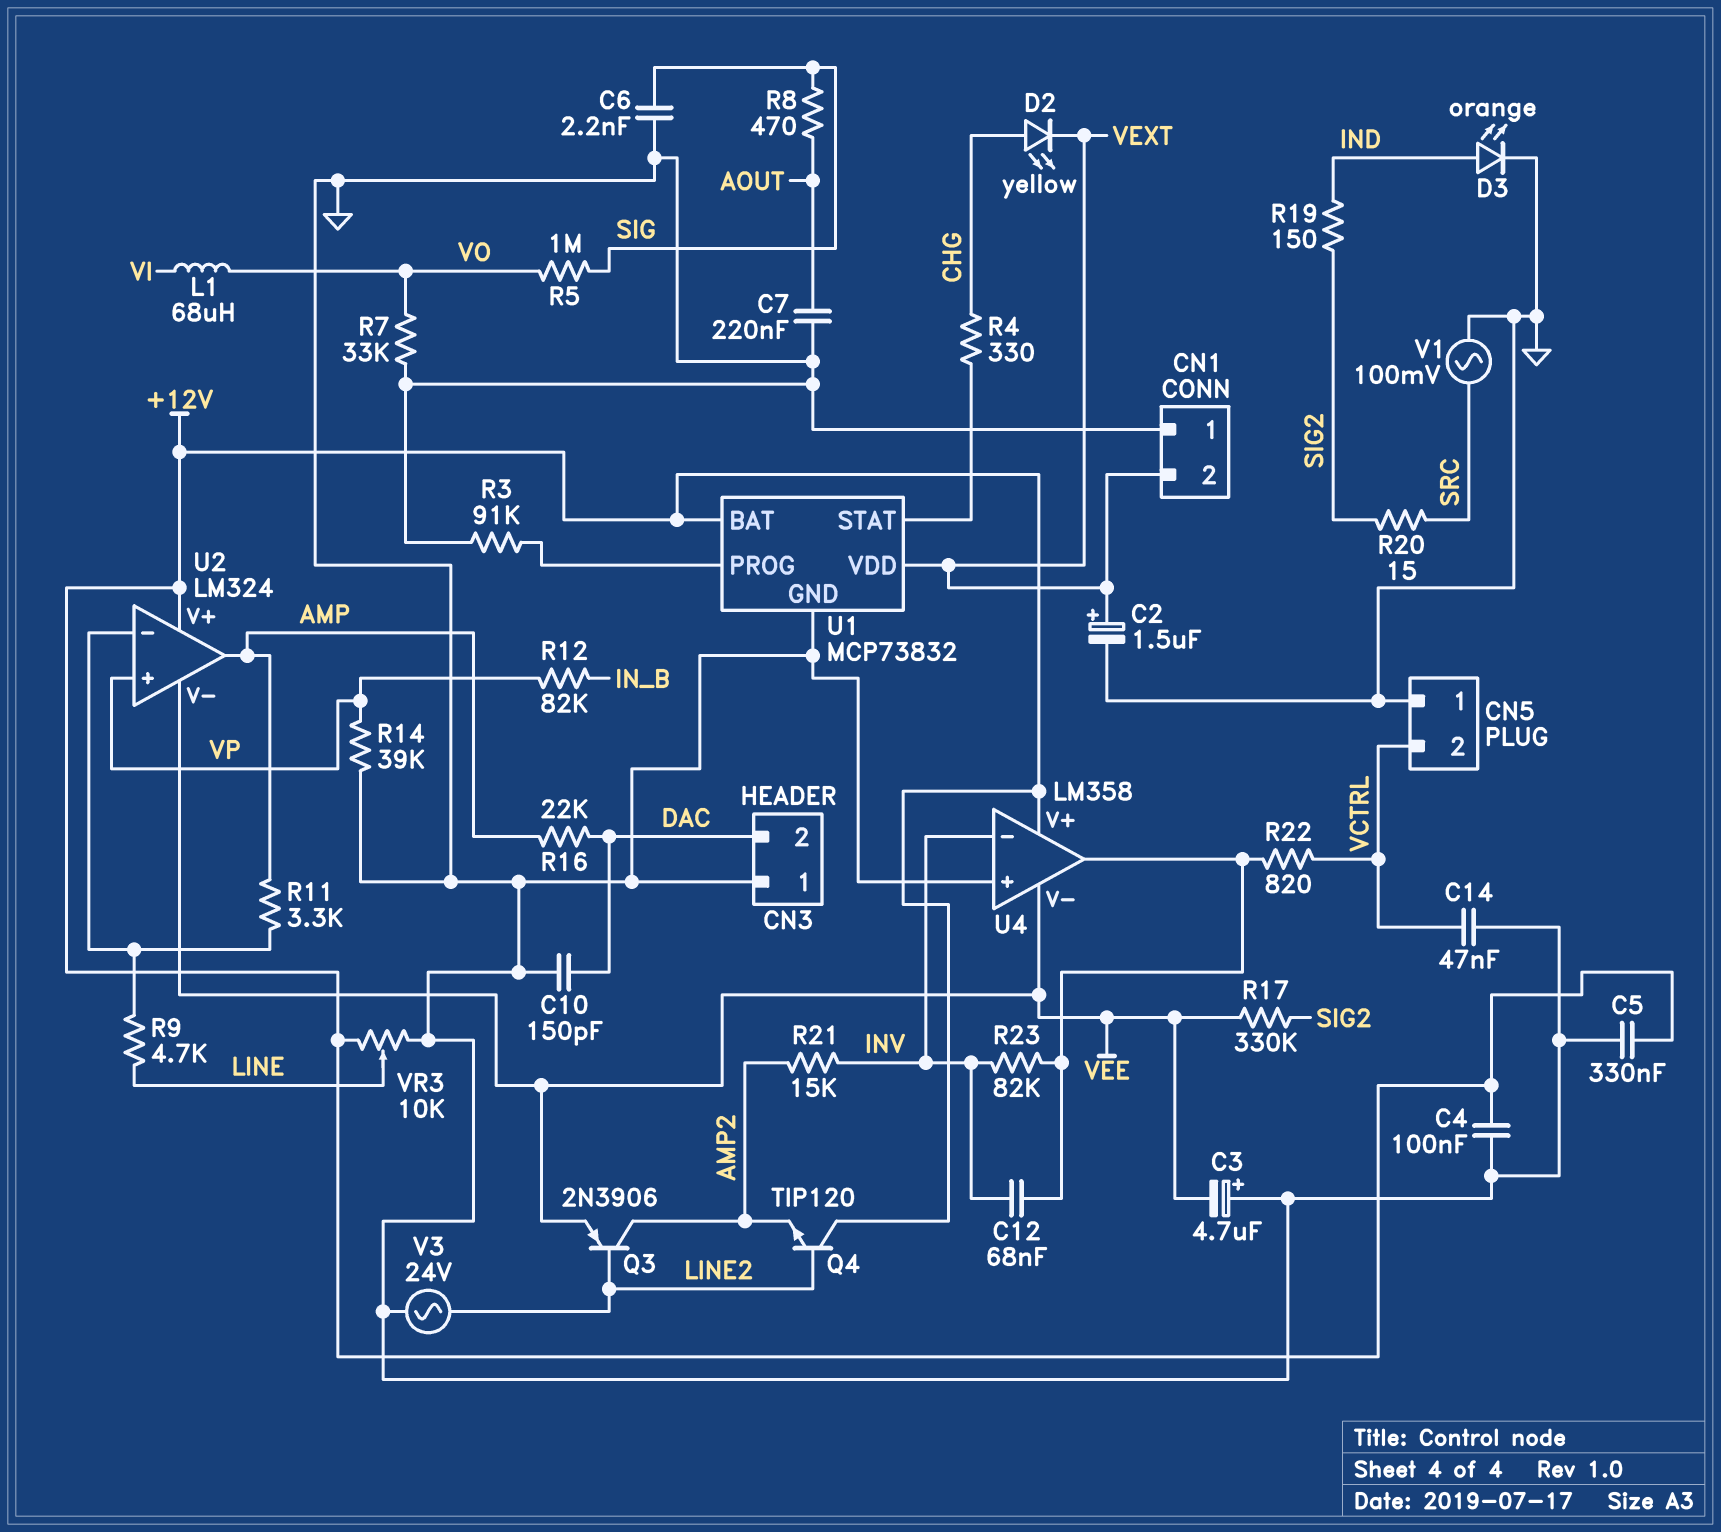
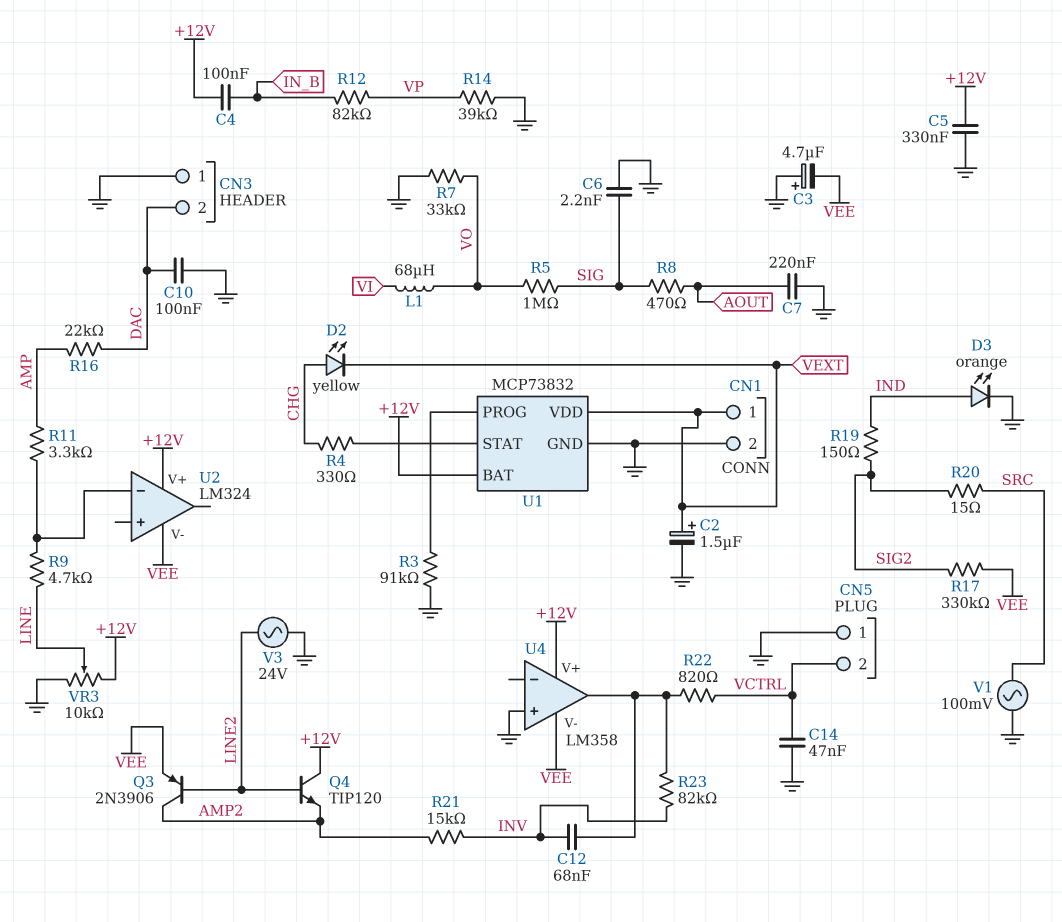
C4: 100nF (+12V, GND) -> 100nF (+12V, IN_B)
C10: 150pF (DAC, GND) -> 100nF (DAC, GND)
CN1 pin 1: GND -> VEXT
CN1 pin 2: VEXT -> GND
U2 pin in+: VP -> none
U2 pin out: AMP -> none
U4 pin in-: INV -> none

